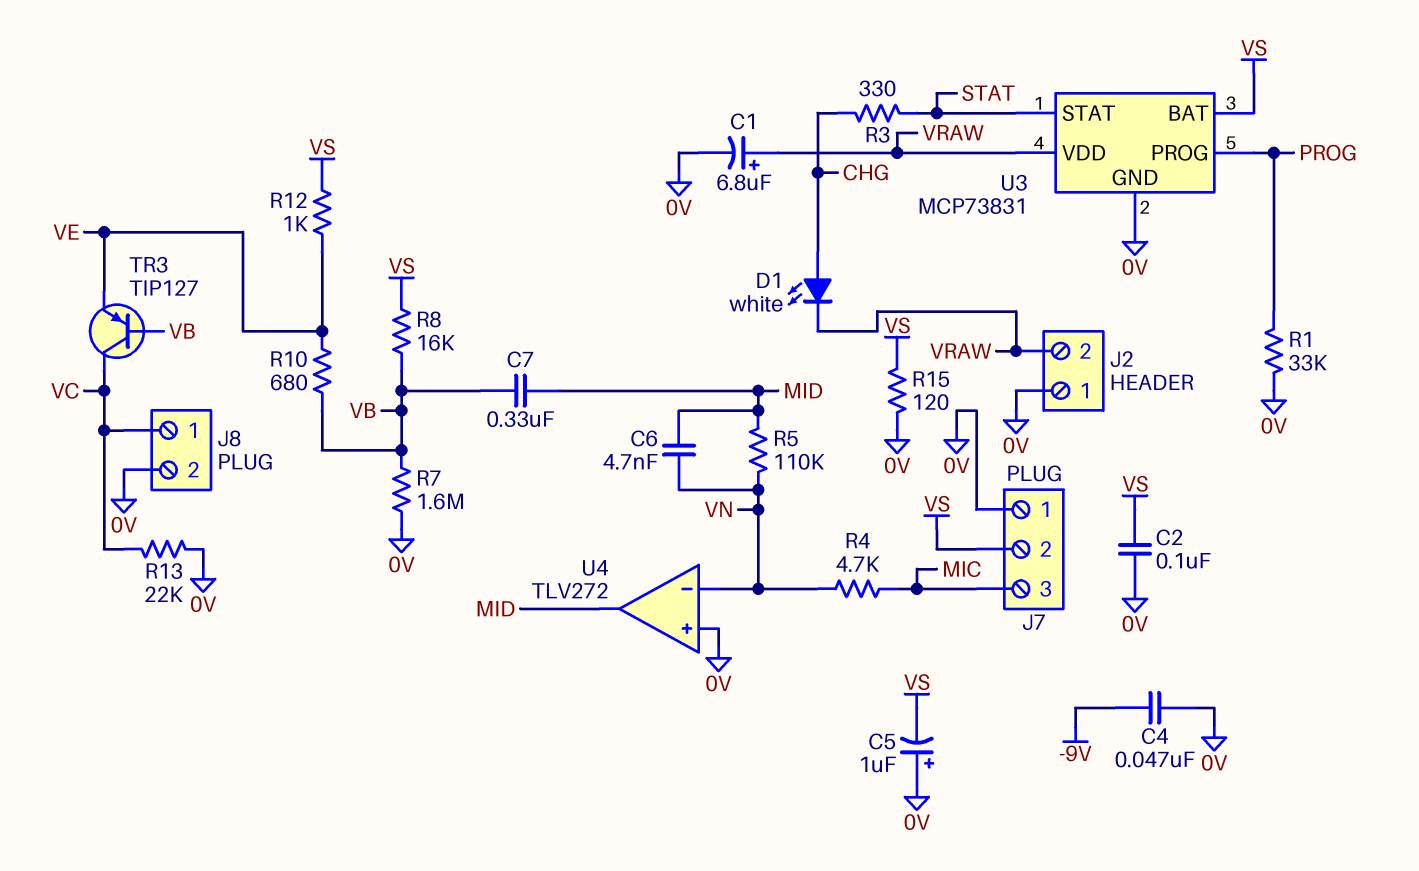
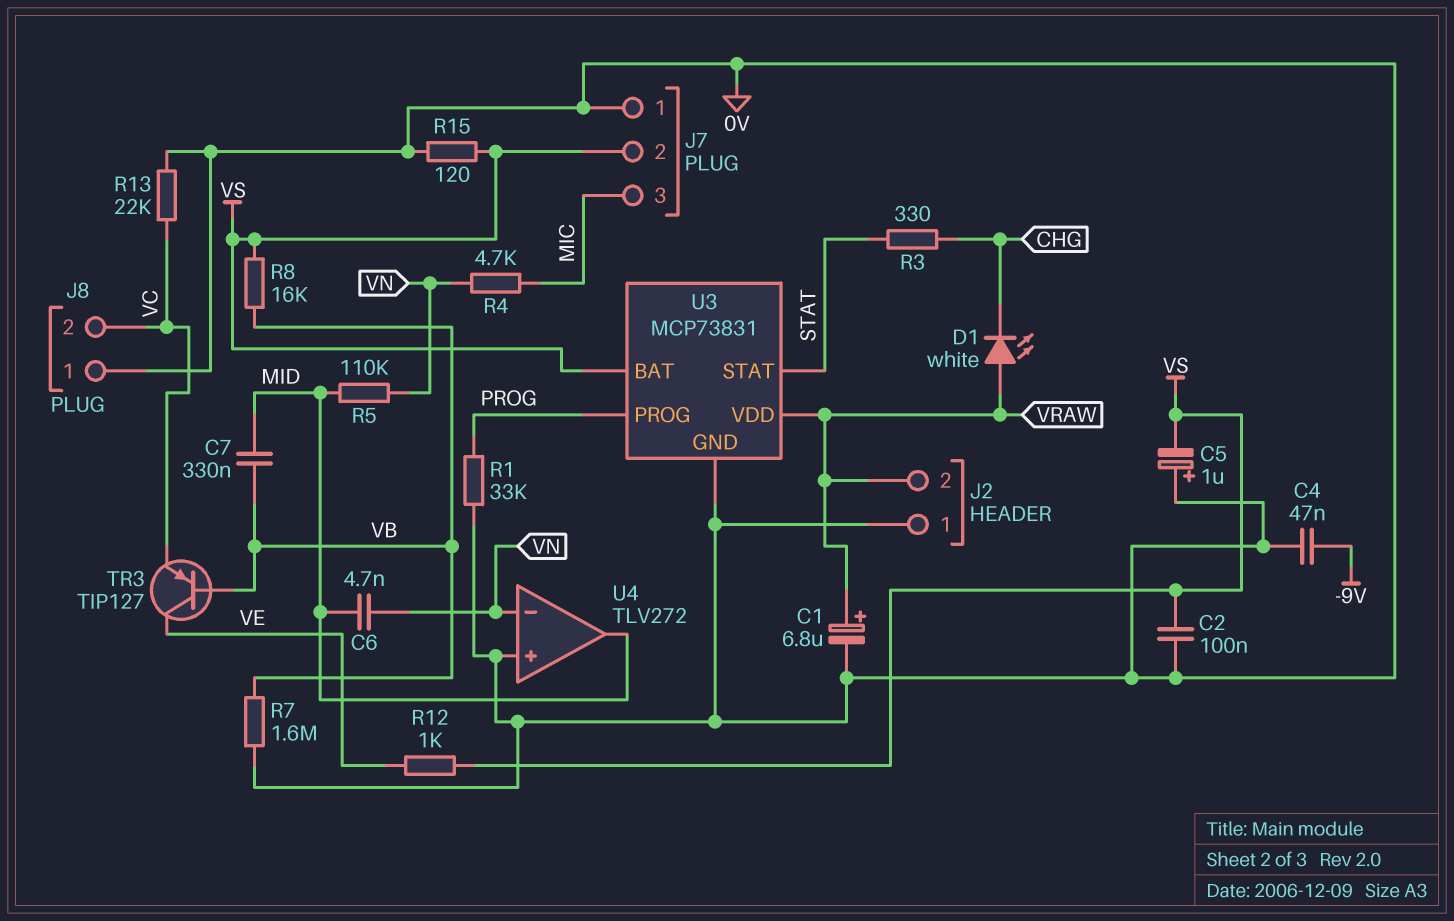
D1: LED white (A CHG, K VRAW) -> LED white (A VRAW, K CHG)
J8 pin 1: VC -> 0V
J8 pin 2: 0V -> VC
R10: 680 (VB, VE) -> none
TR3: PNP TIP127 (B VB, C VC, E VE) -> PNP TIP127 (B VB, C VE, E VC)

